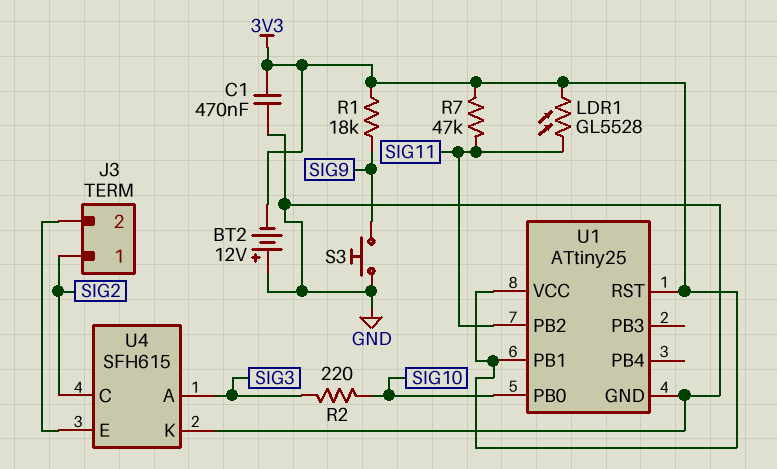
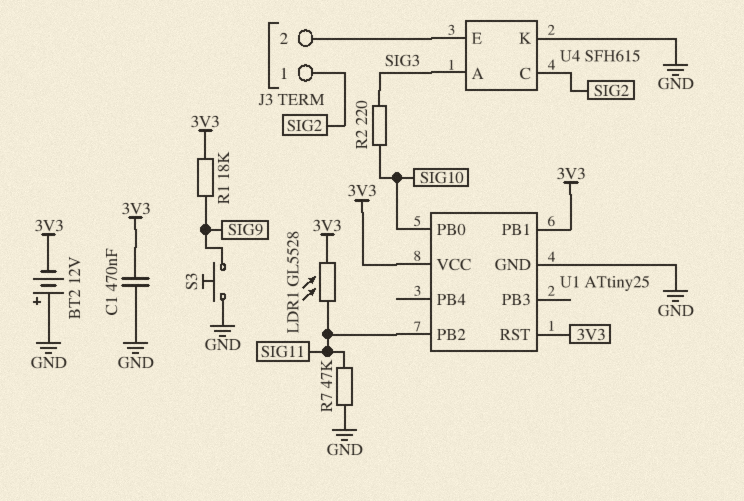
R7: 47k (3V3, SIG11) -> 47k (GND, SIG11)

